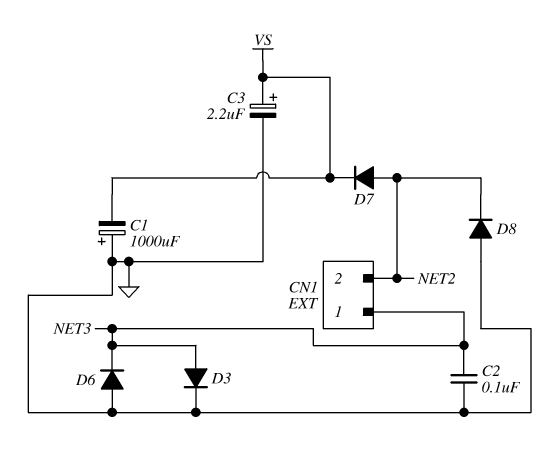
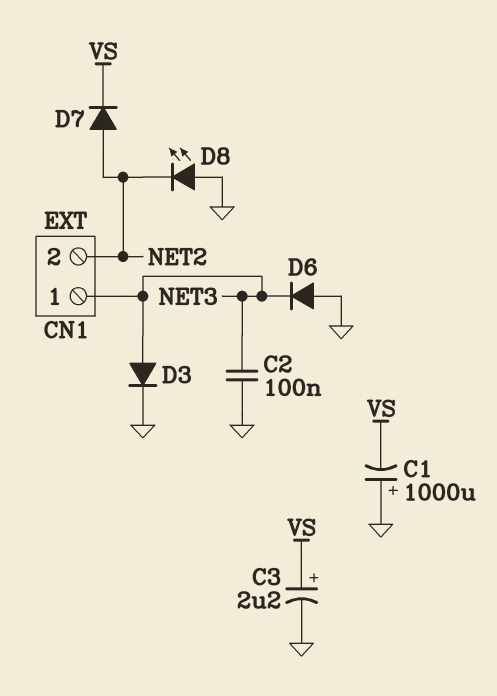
D8: diode (A GND, K NET2) -> LED (A GND, K NET2)

